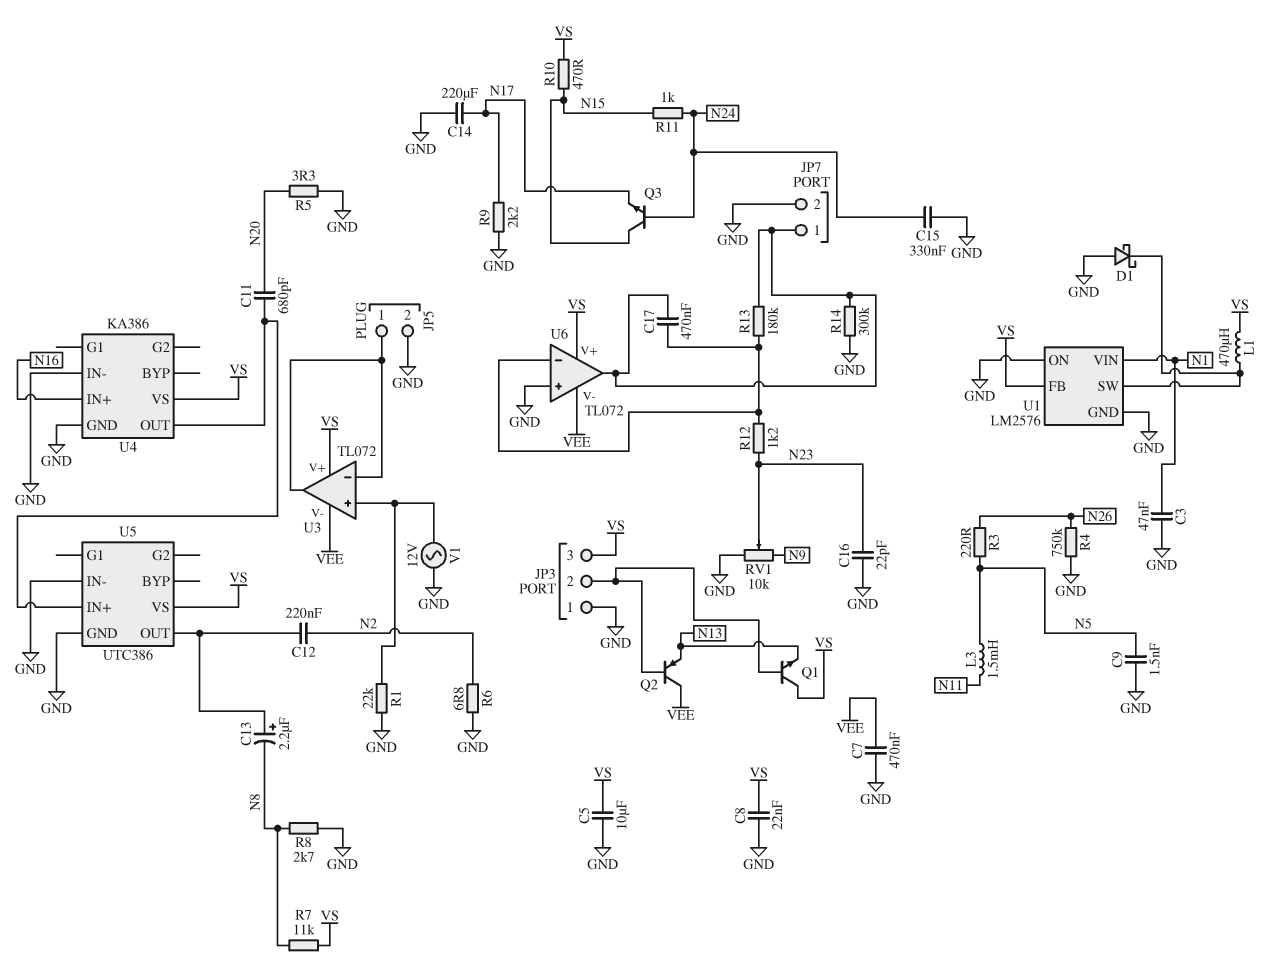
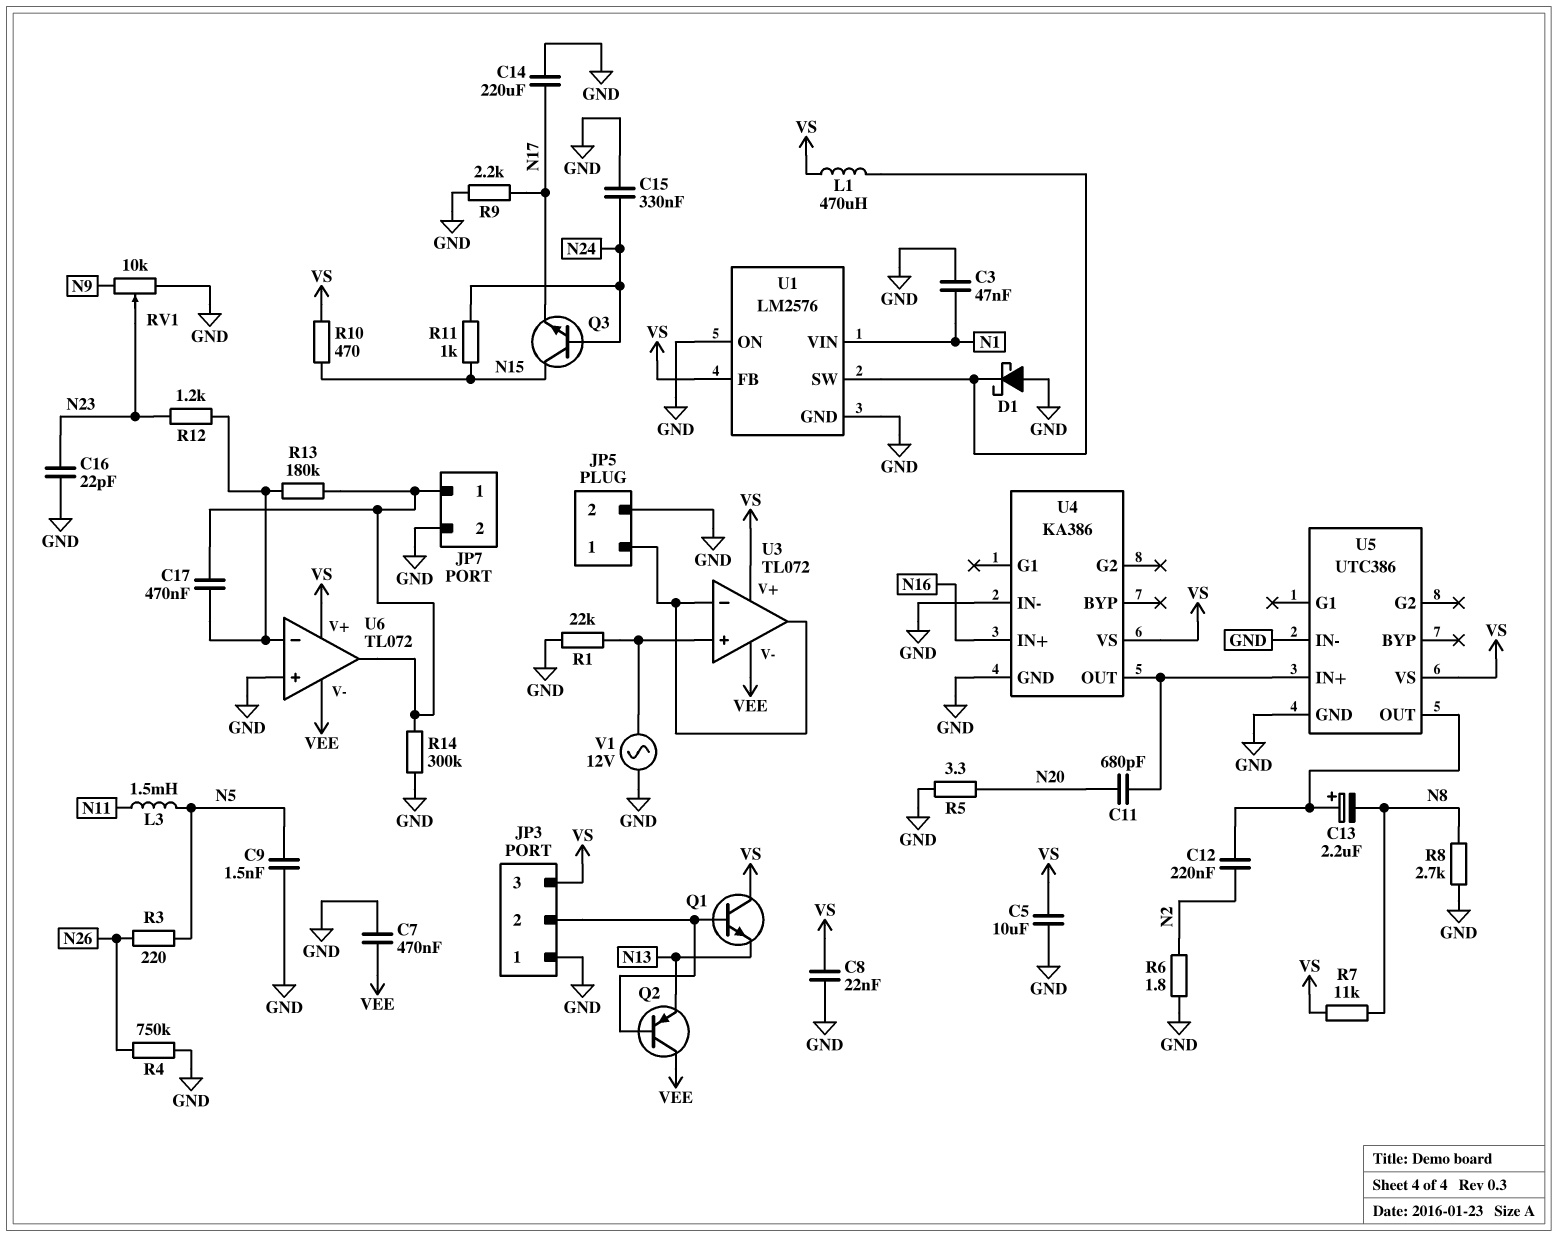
R6: 6.8 (GND, N2) -> 1.8 (GND, N2)

